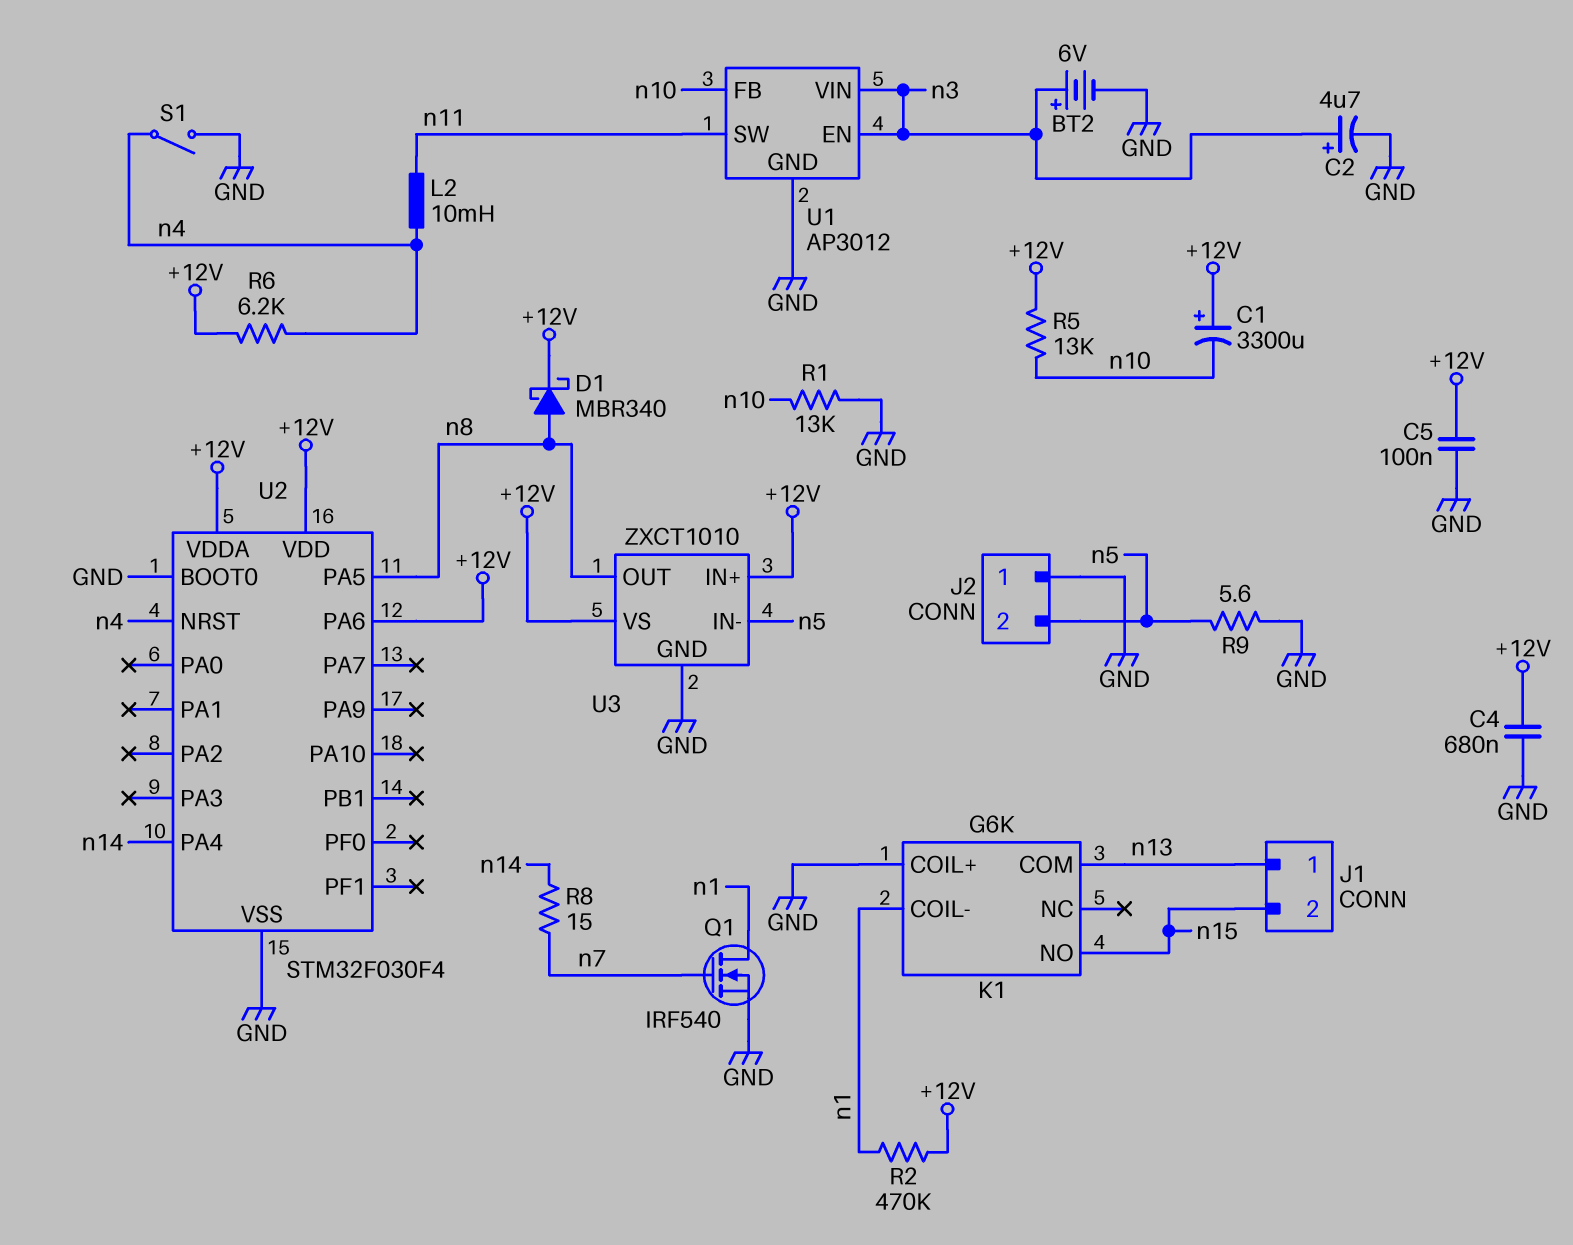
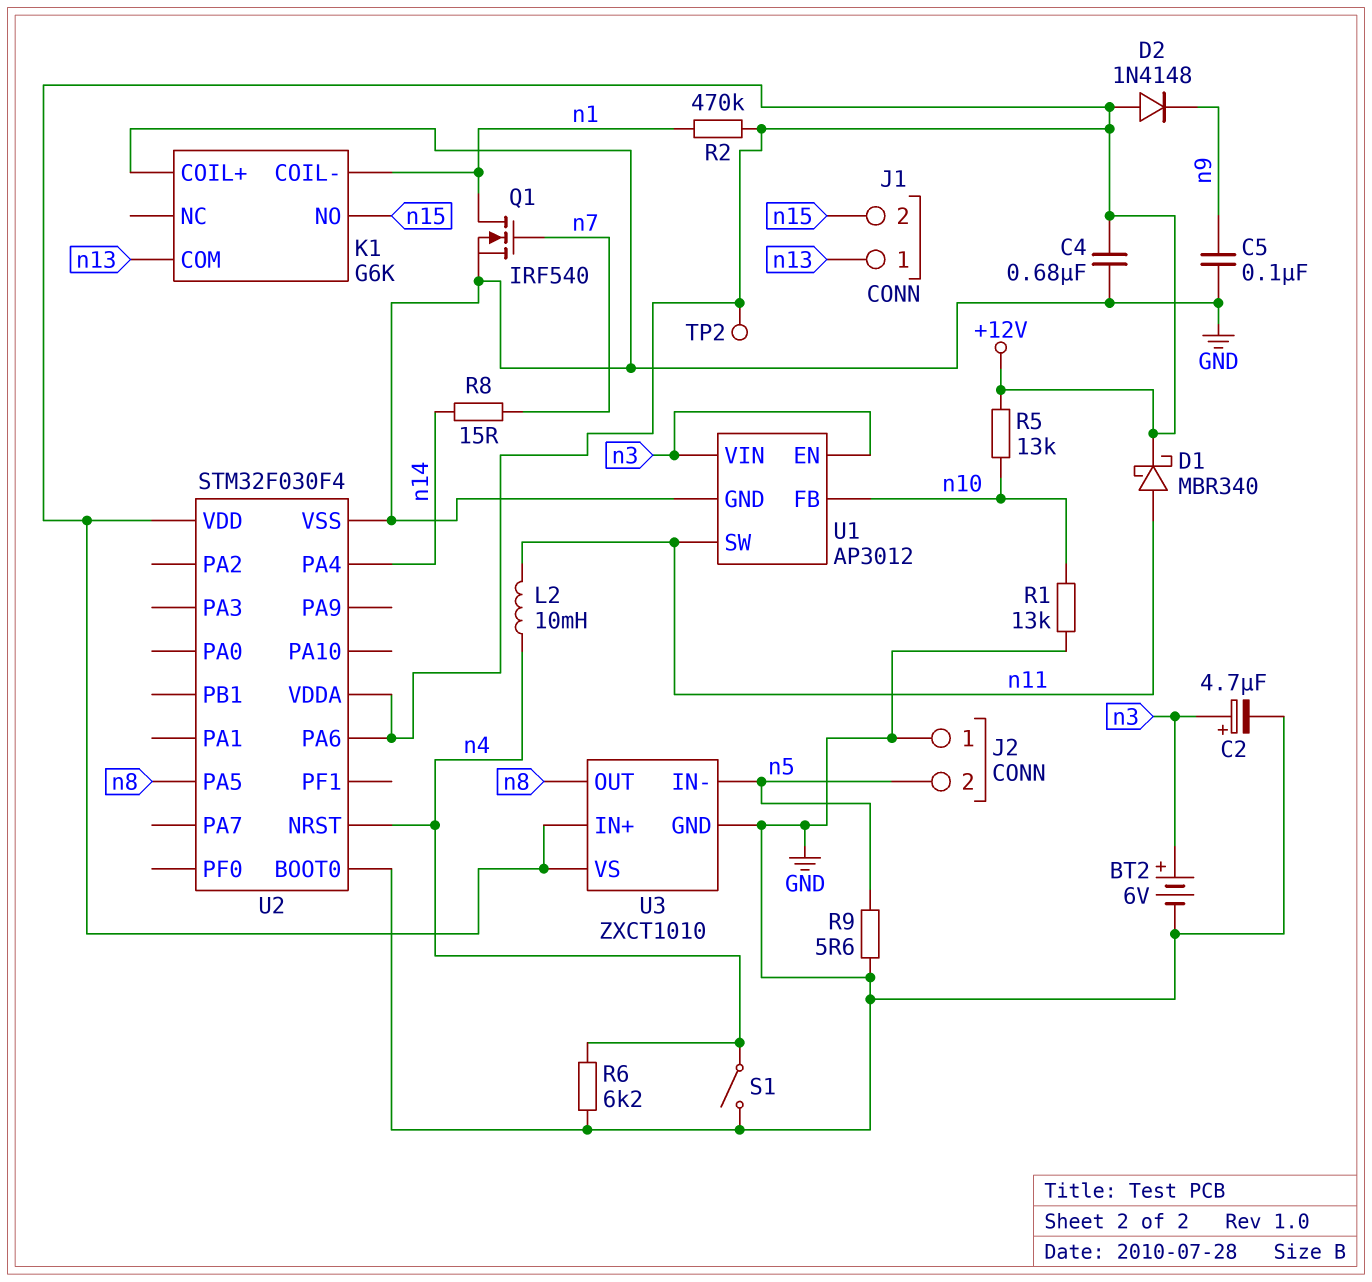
C1: 3300uF (plus +12V, minus n10) -> none
C5: 100nF (+12V, GND) -> 100nF (GND, n9)
D1: schottky MBR340 (A n8, K +12V) -> schottky MBR340 (A n11, K +12V)
D2: none -> diode 1N4148 (A +12V, K n9)
R6: 6.2k (+12V, n4) -> 6.2k (GND, n4)
TP2: none -> test point (+12V)

